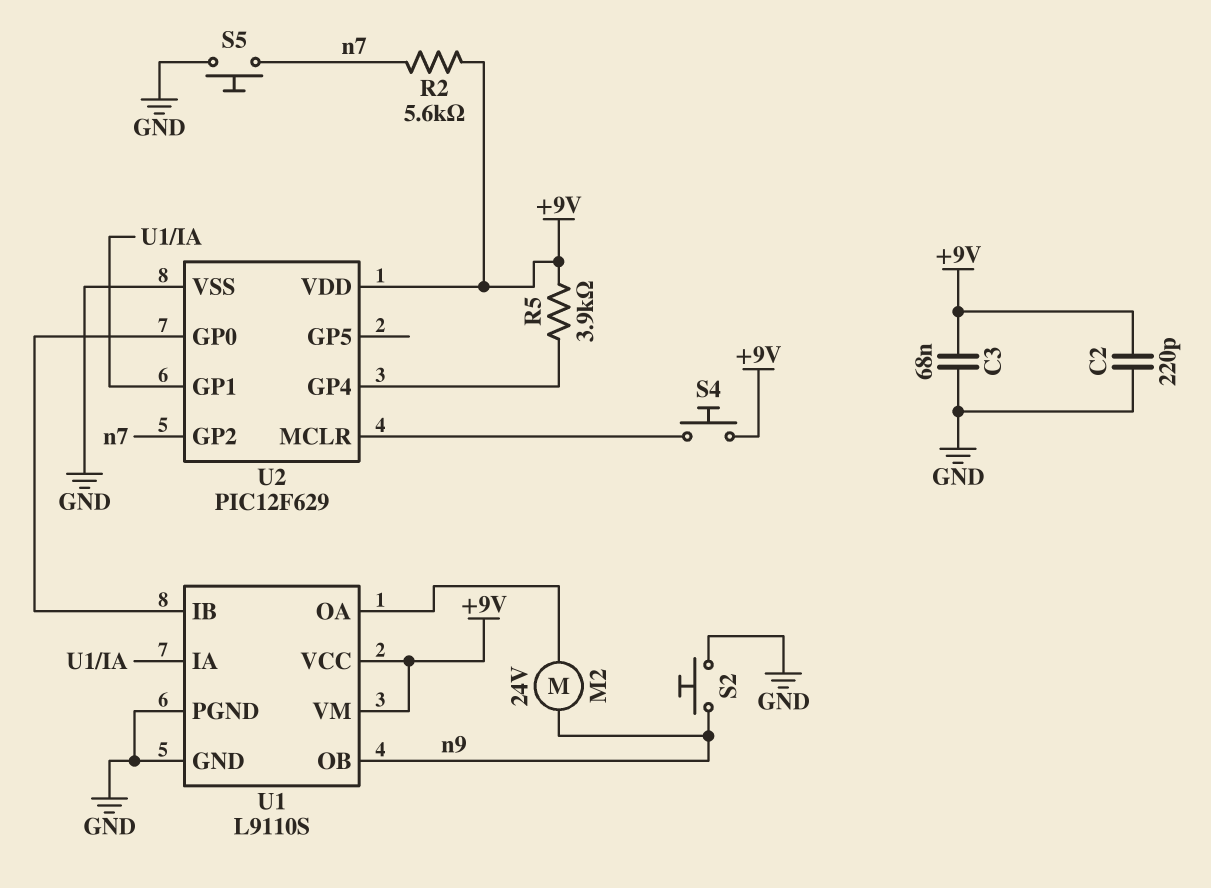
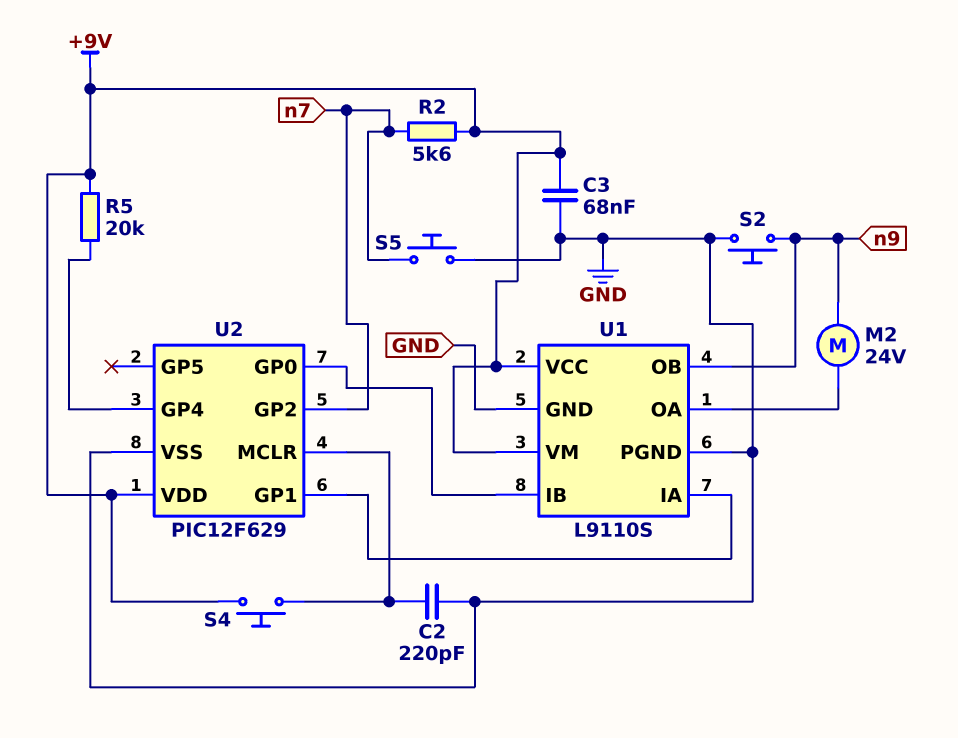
C2: 220pF (+9V, GND) -> 220pF (GND, U2/MCLR)
R5: 3.9k (+9V, U2/GP4) -> 20k (+9V, U2/GP4)

